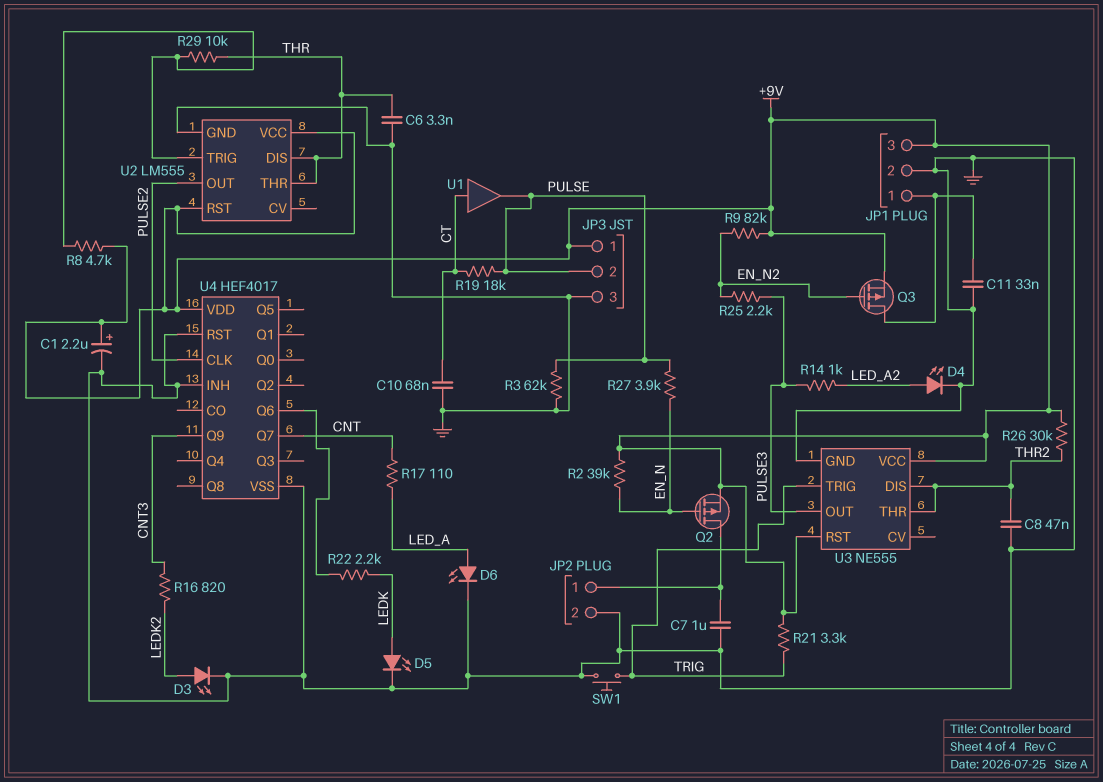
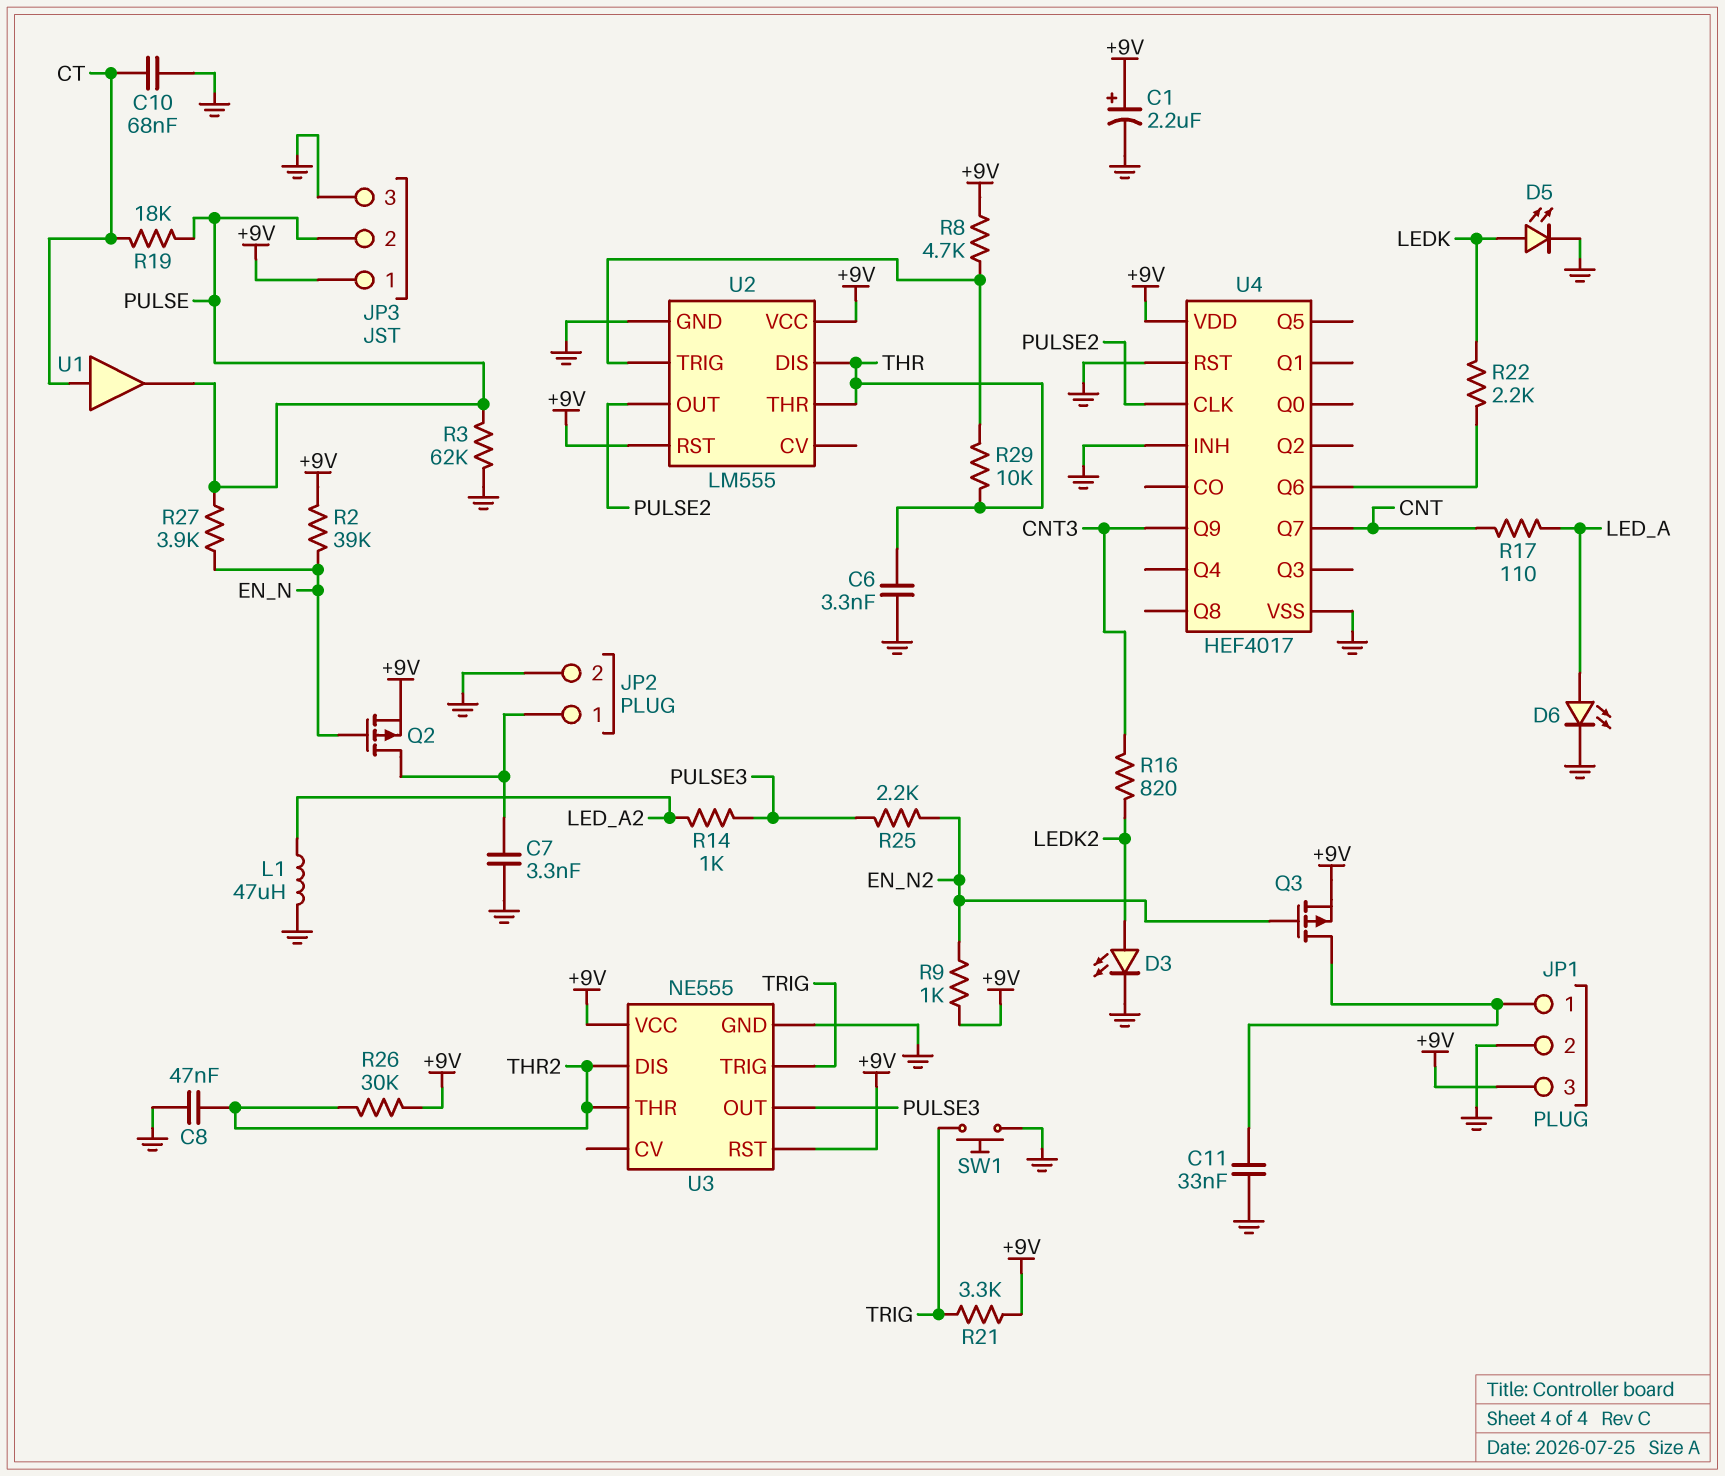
C7: 1uF (GND, JP2/1) -> 3.3nF (GND, JP2/1)
D4: LED (A LED_A2, K GND) -> none
L1: none -> 47uH (GND, LED_A2)
R9: 82k (+9V, EN_N2) -> 1k (+9V, EN_N2)

